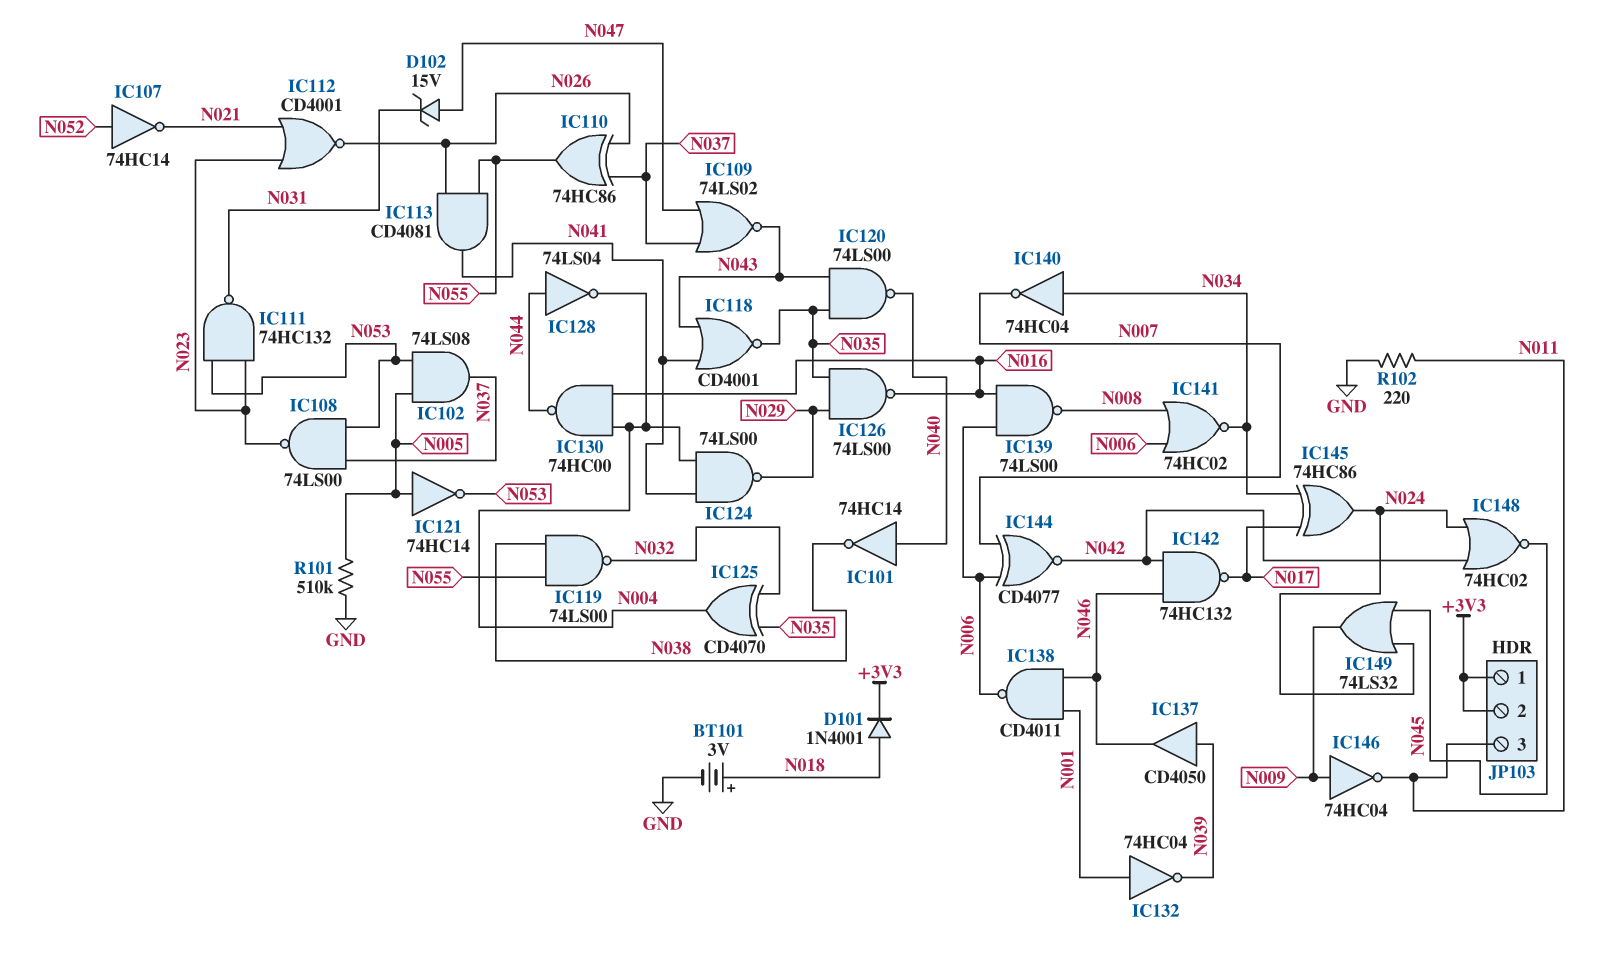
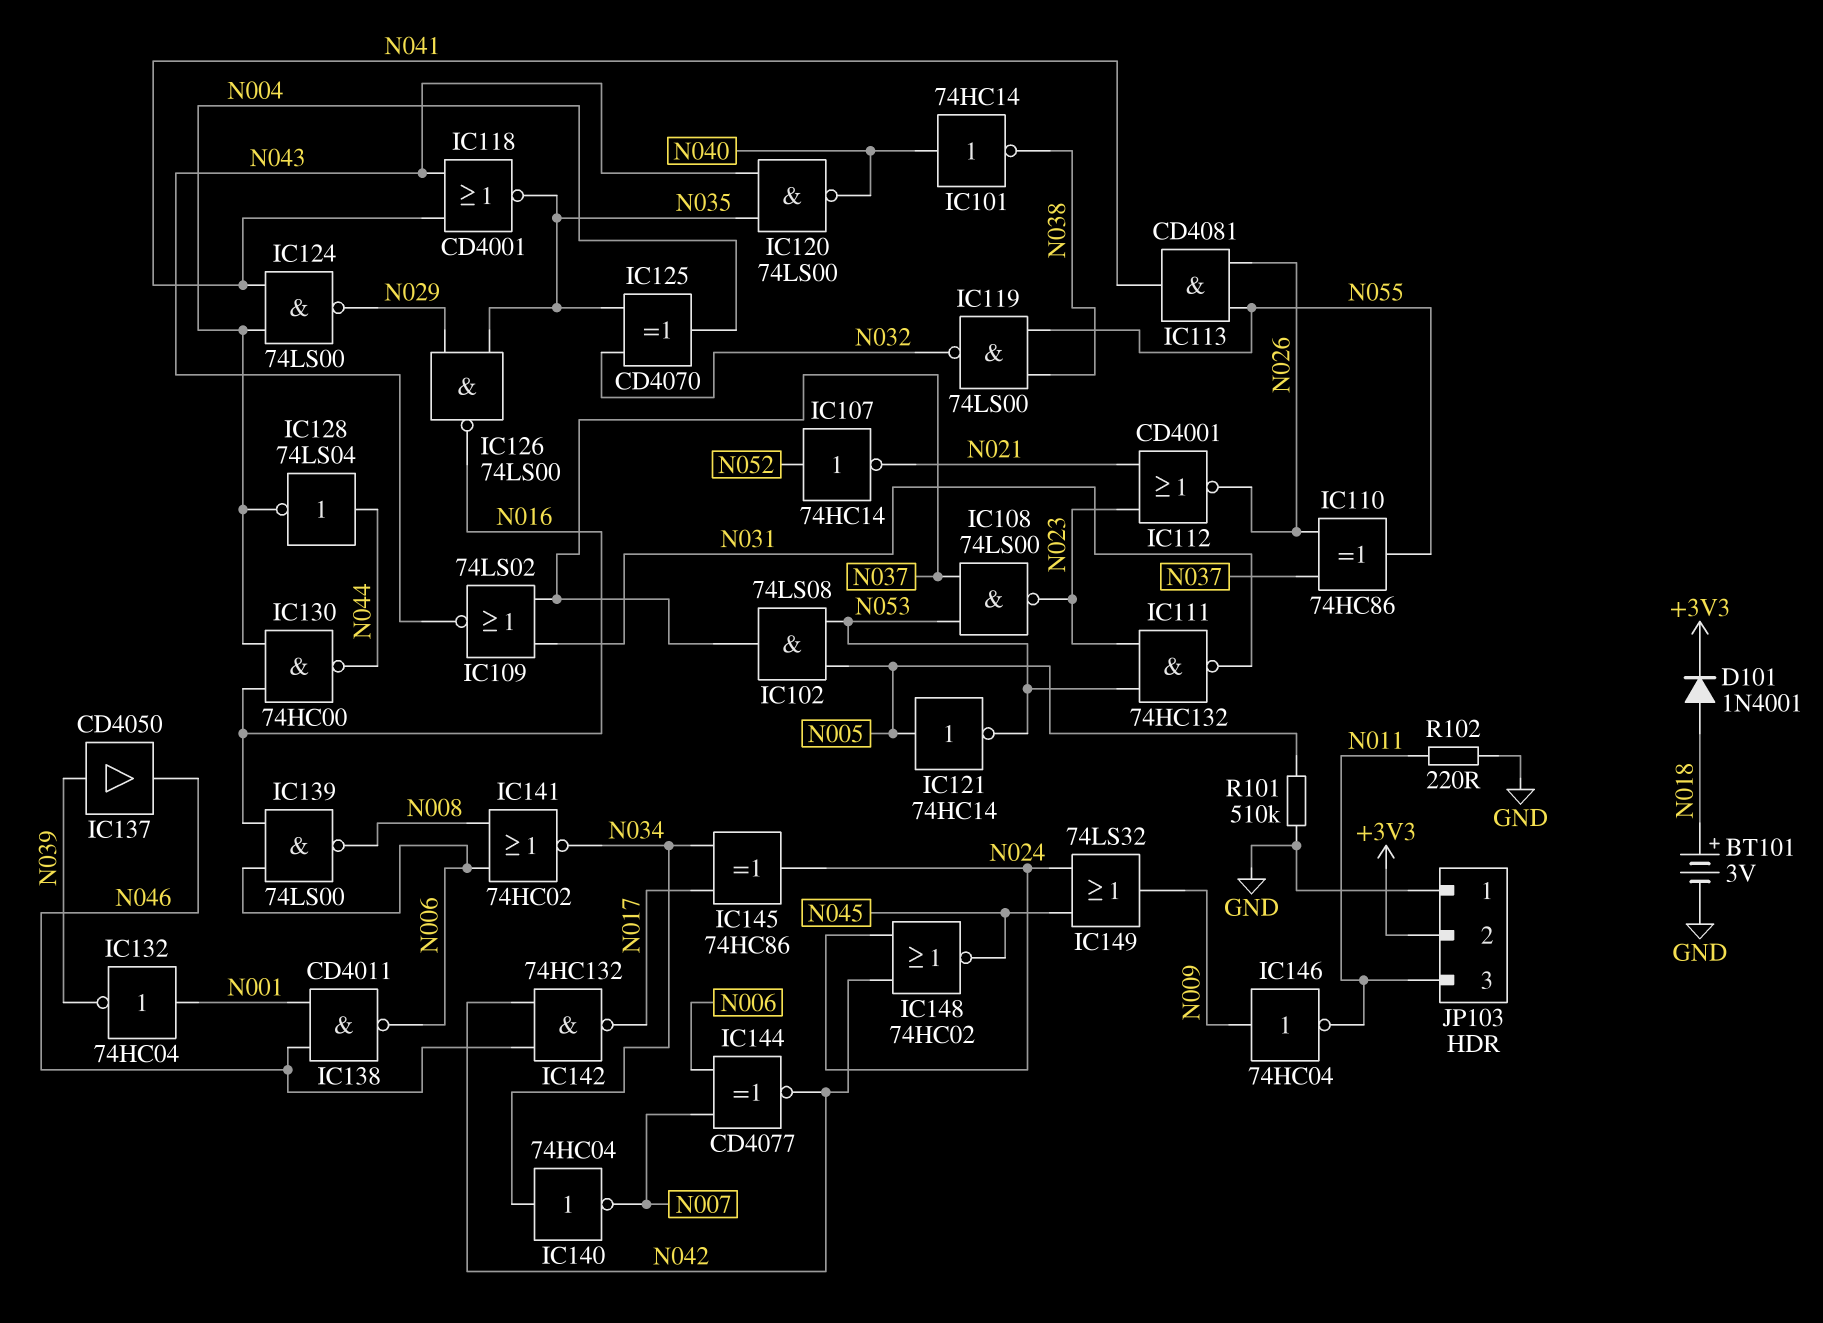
D102: zener 15V (A N047, K N031) -> none
IC109: NOR 74LS02 (in N037, in N047, out N043) -> NOR 74LS02 (in N031, in N037, out N043)
JP103 pin 1: +3V3 -> GND

